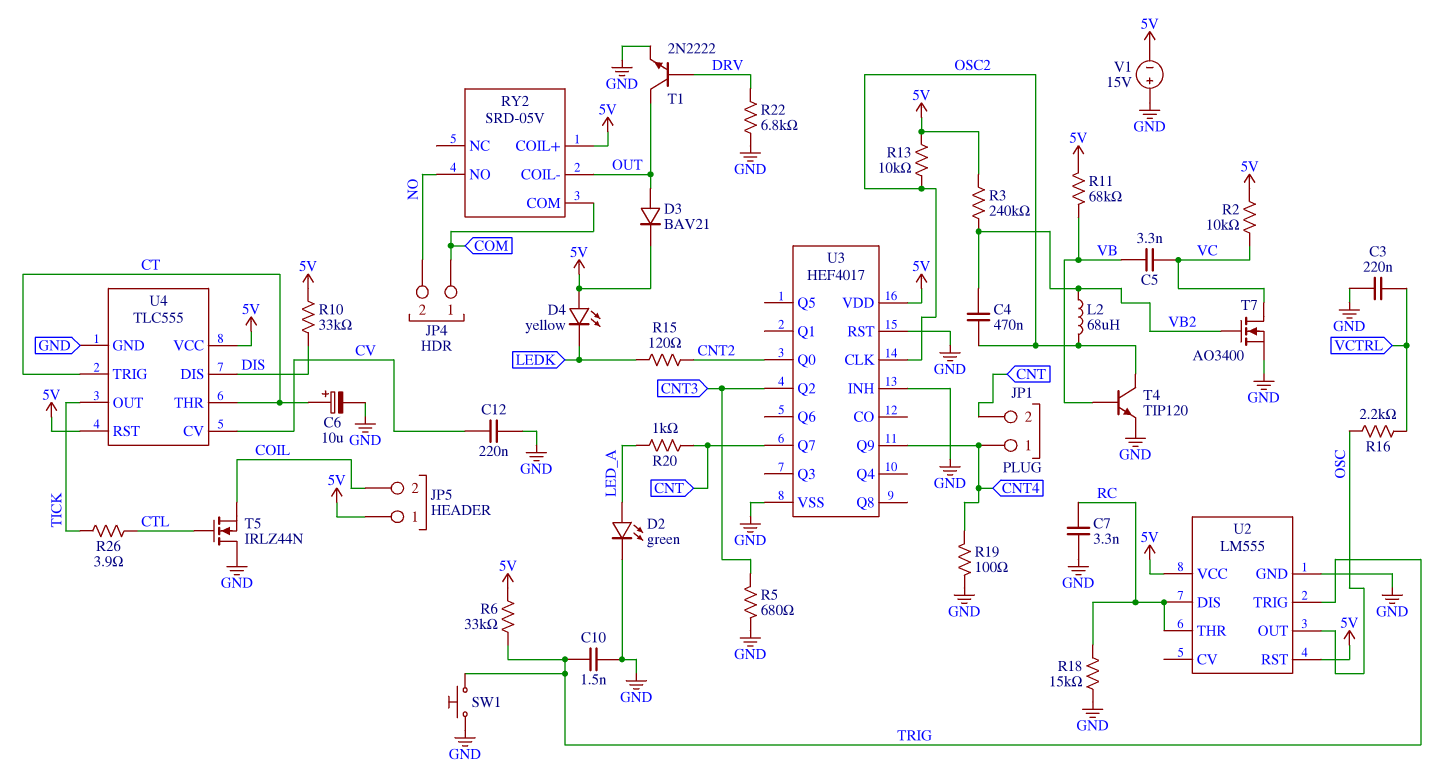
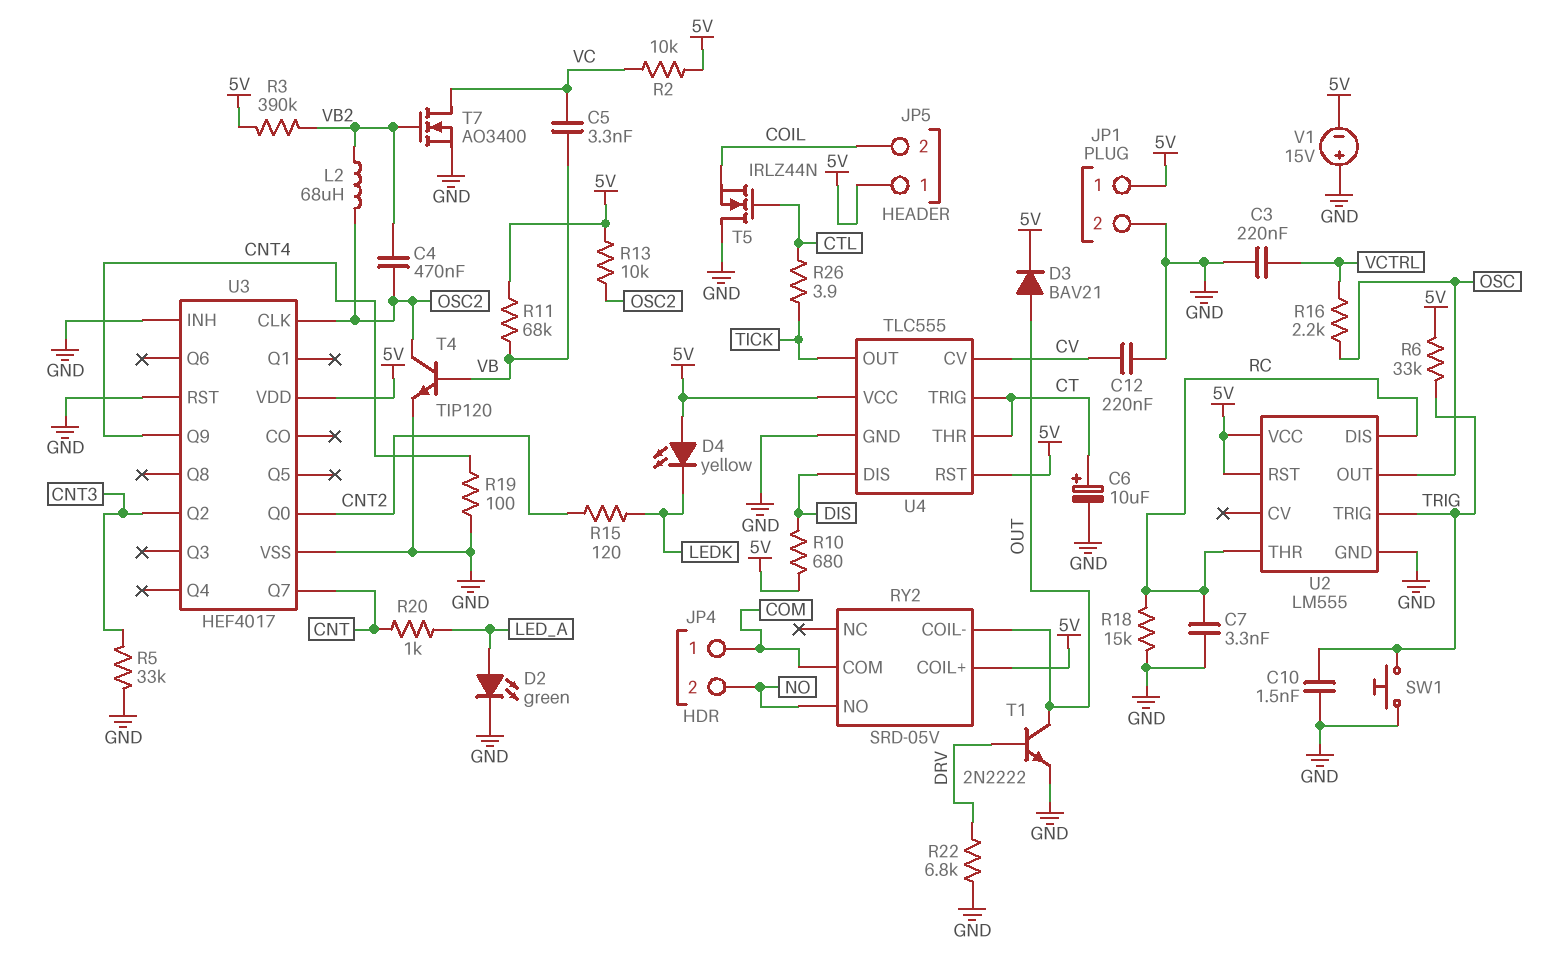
JP1 pin 1: CNT4 -> 5V
JP1 pin 2: CNT -> GND
R3: 240k (5V, VB2) -> 390k (5V, VB2)
R5: 680 (CNT3, GND) -> 33k (CNT3, GND)
R10: 33k (5V, DIS) -> 680 (5V, DIS)

